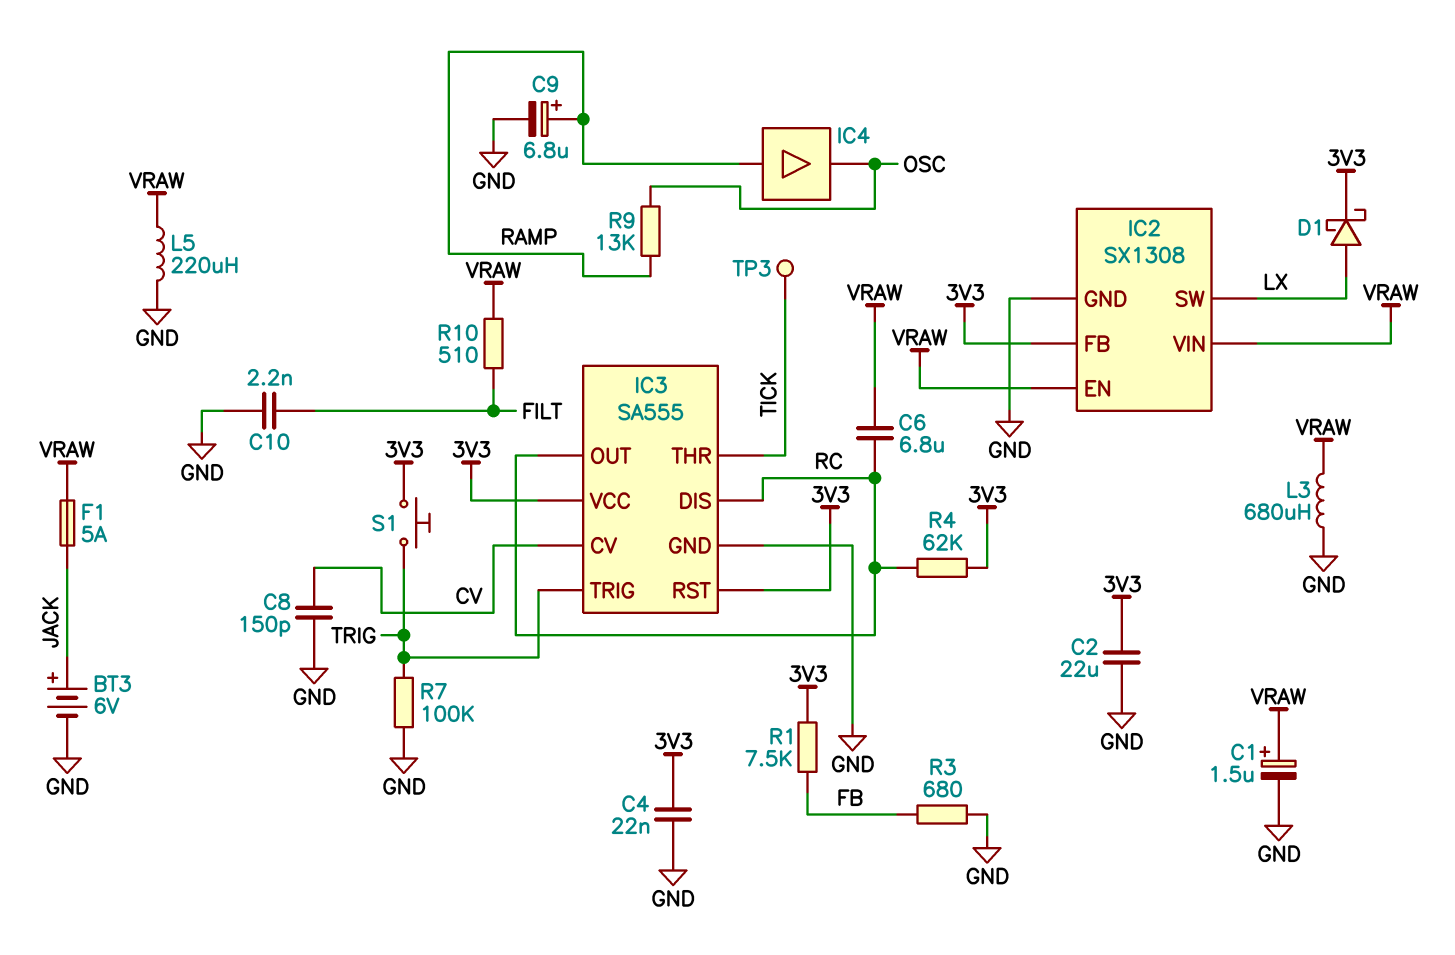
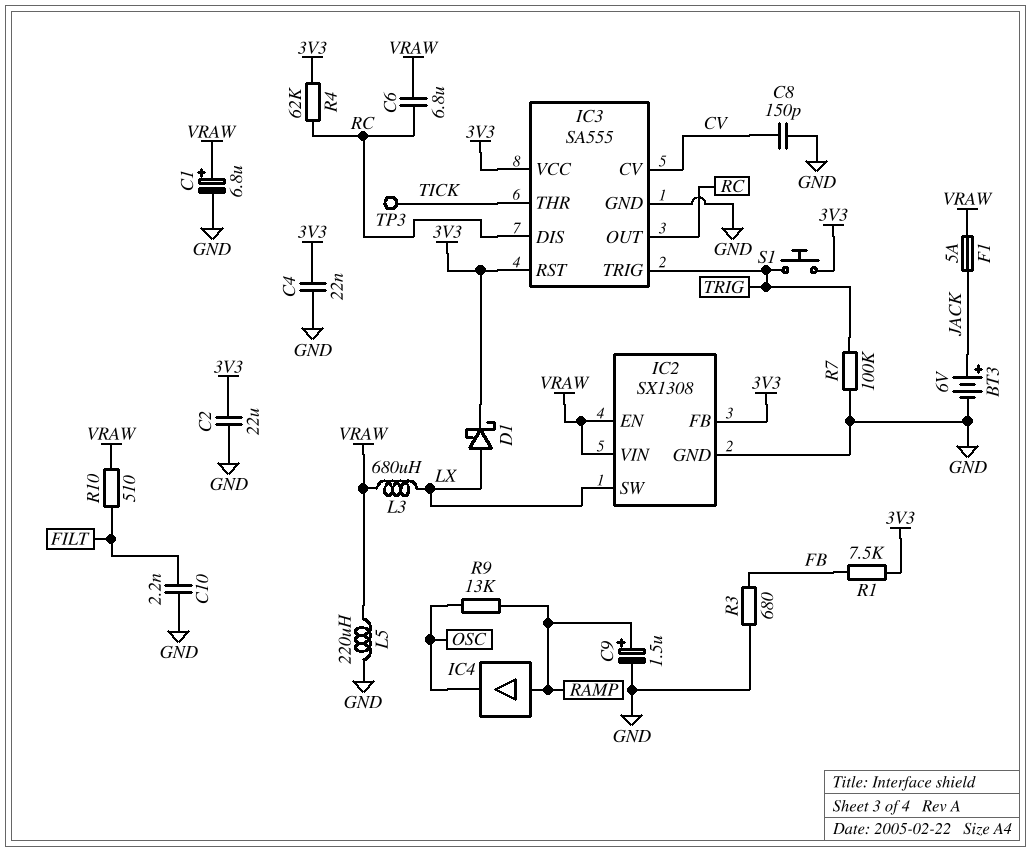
C1: 1.5uF (plus VRAW, minus GND) -> 6.8uF (plus VRAW, minus GND)
C9: 6.8uF (plus RAMP, minus GND) -> 1.5uF (plus RAMP, minus GND)
L3: 680uH (GND, VRAW) -> 680uH (LX, VRAW)

